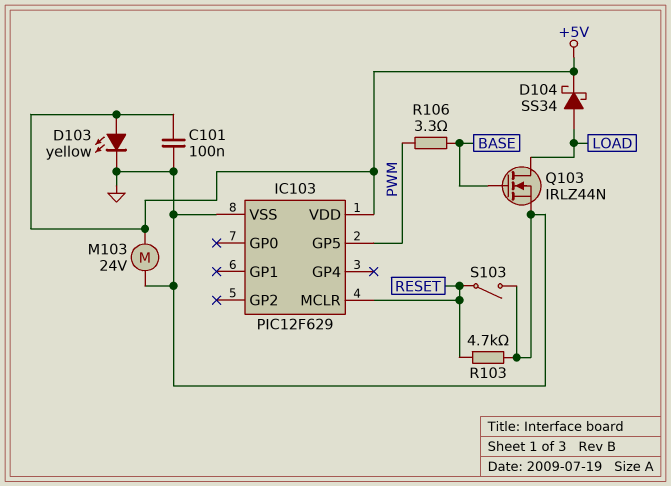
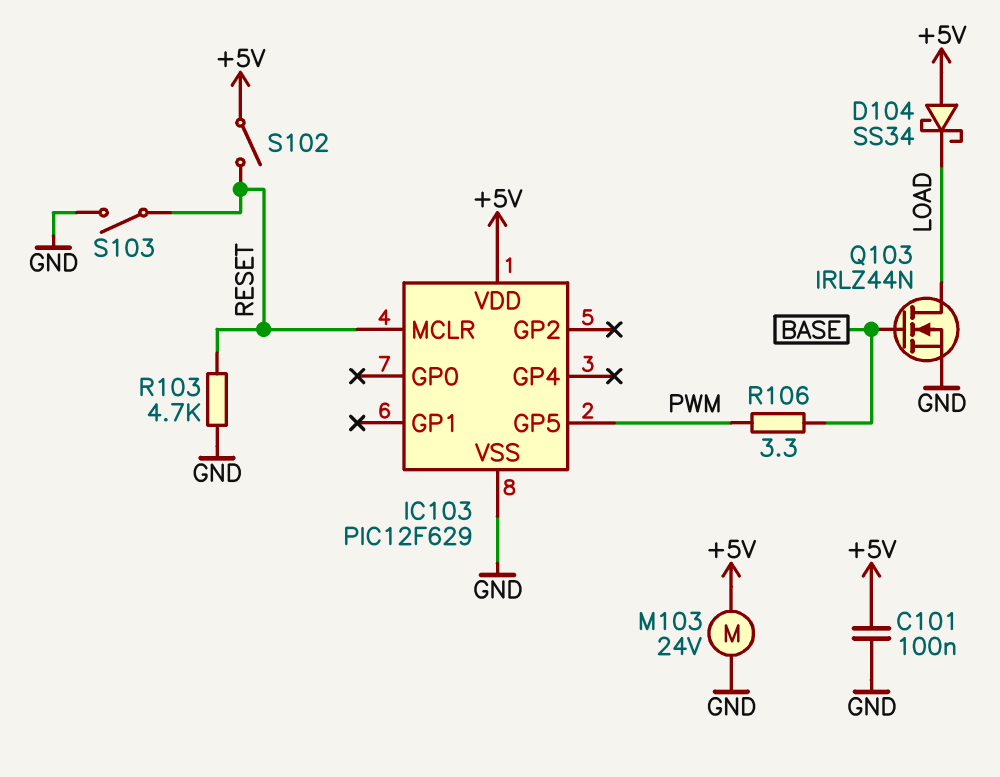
D103: LED yellow (A +5V, K GND) -> none
D104: schottky SS34 (A LOAD, K +5V) -> schottky SS34 (A +5V, K LOAD)
S102: none -> switch (+5V, RESET)

